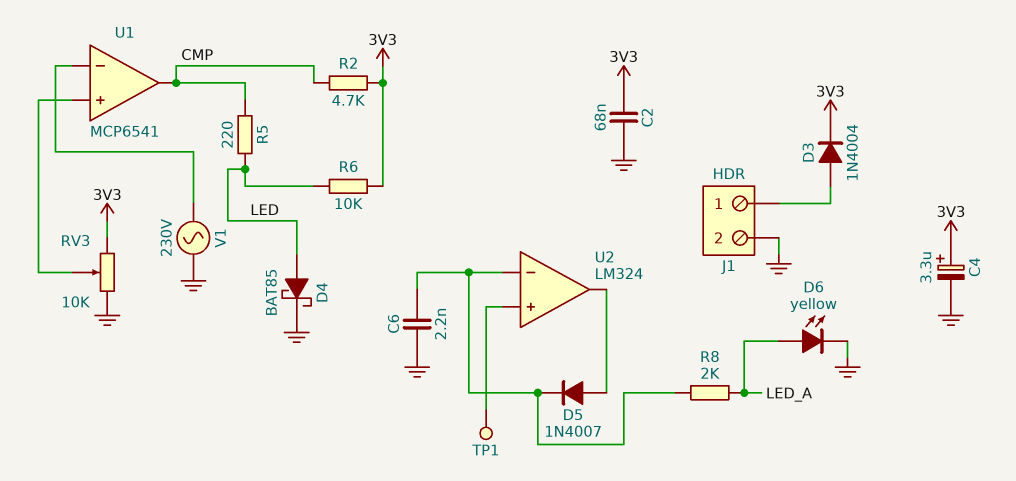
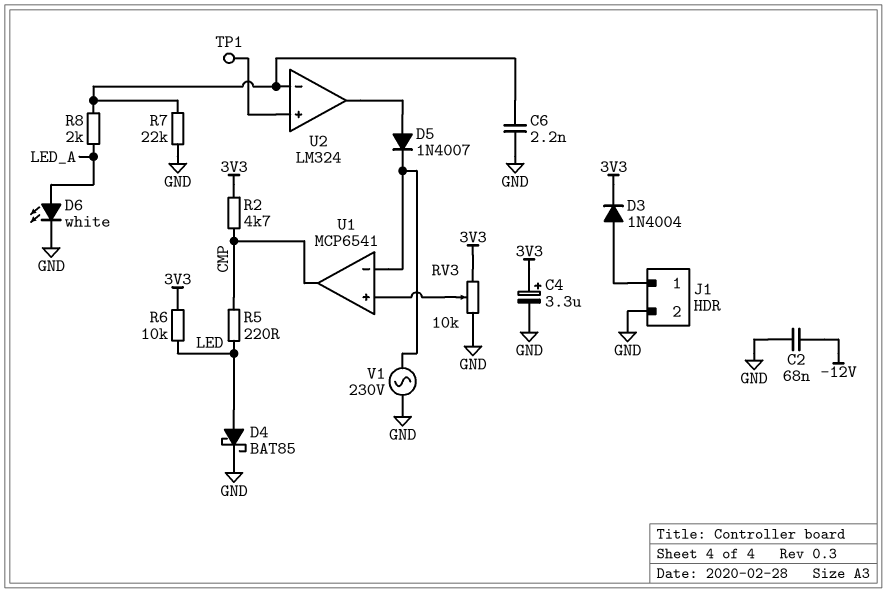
C2: 68nF (3V3, GND) -> 68nF (-12V, GND)
D5: diode 1N4007 (A U2/out, K U2/in-) -> diode 1N4007 (A U2/out, K U1/in-)
D6: LED yellow (A LED_A, K GND) -> LED white (A LED_A, K GND)
R7: none -> 22k (GND, U2/in-)

